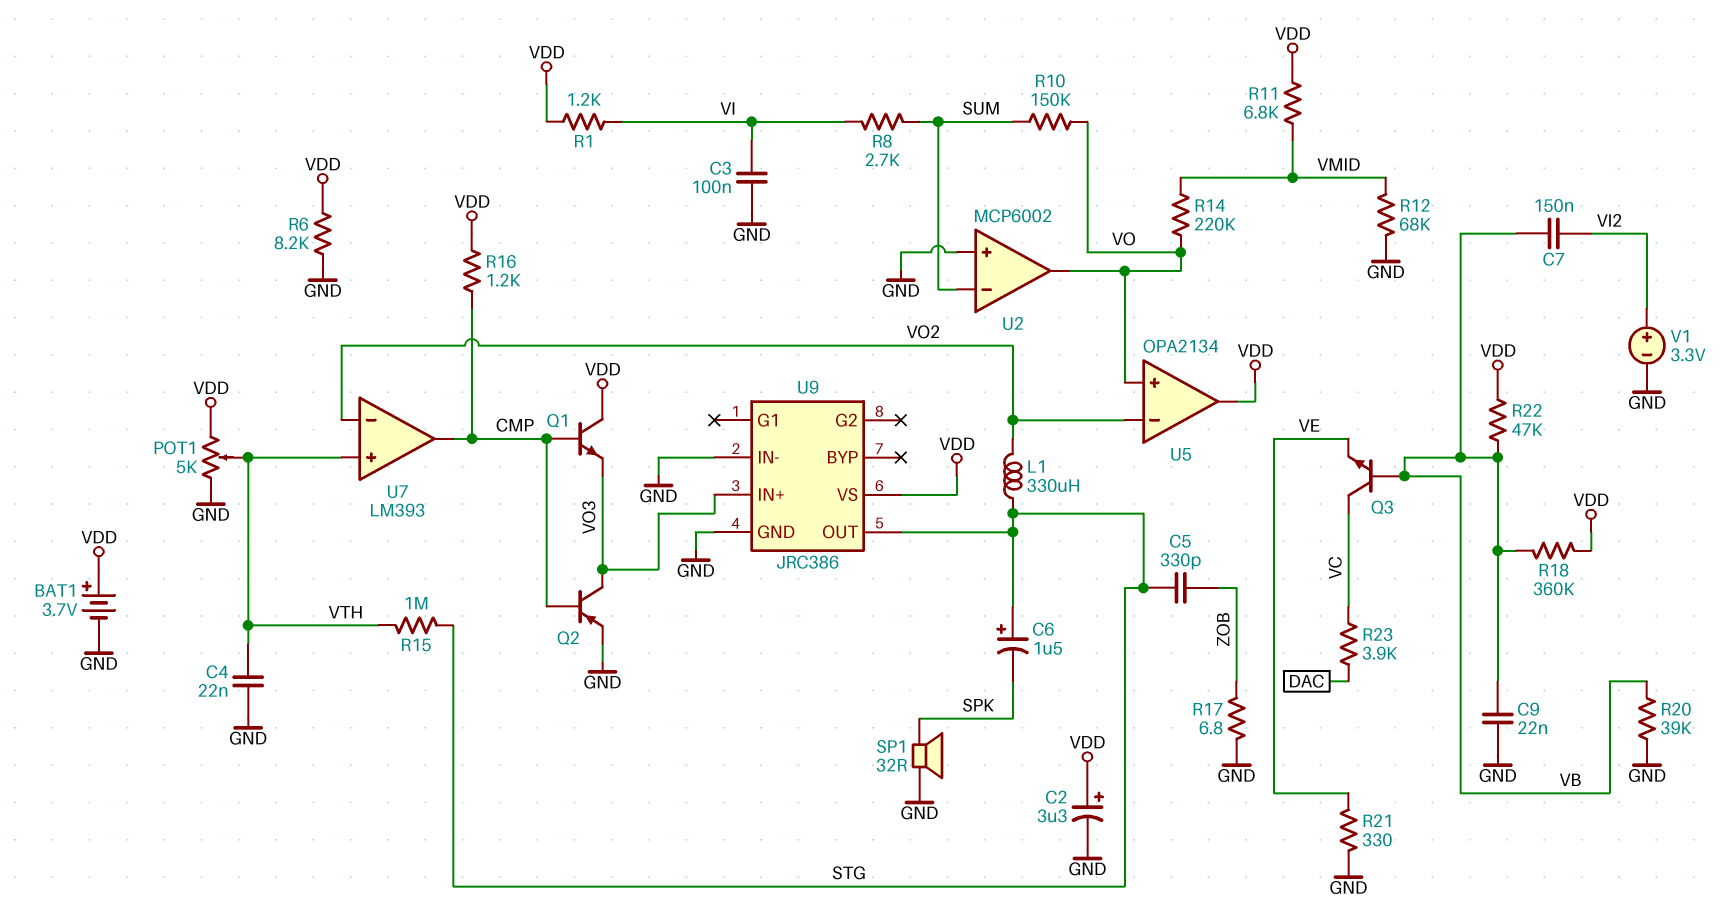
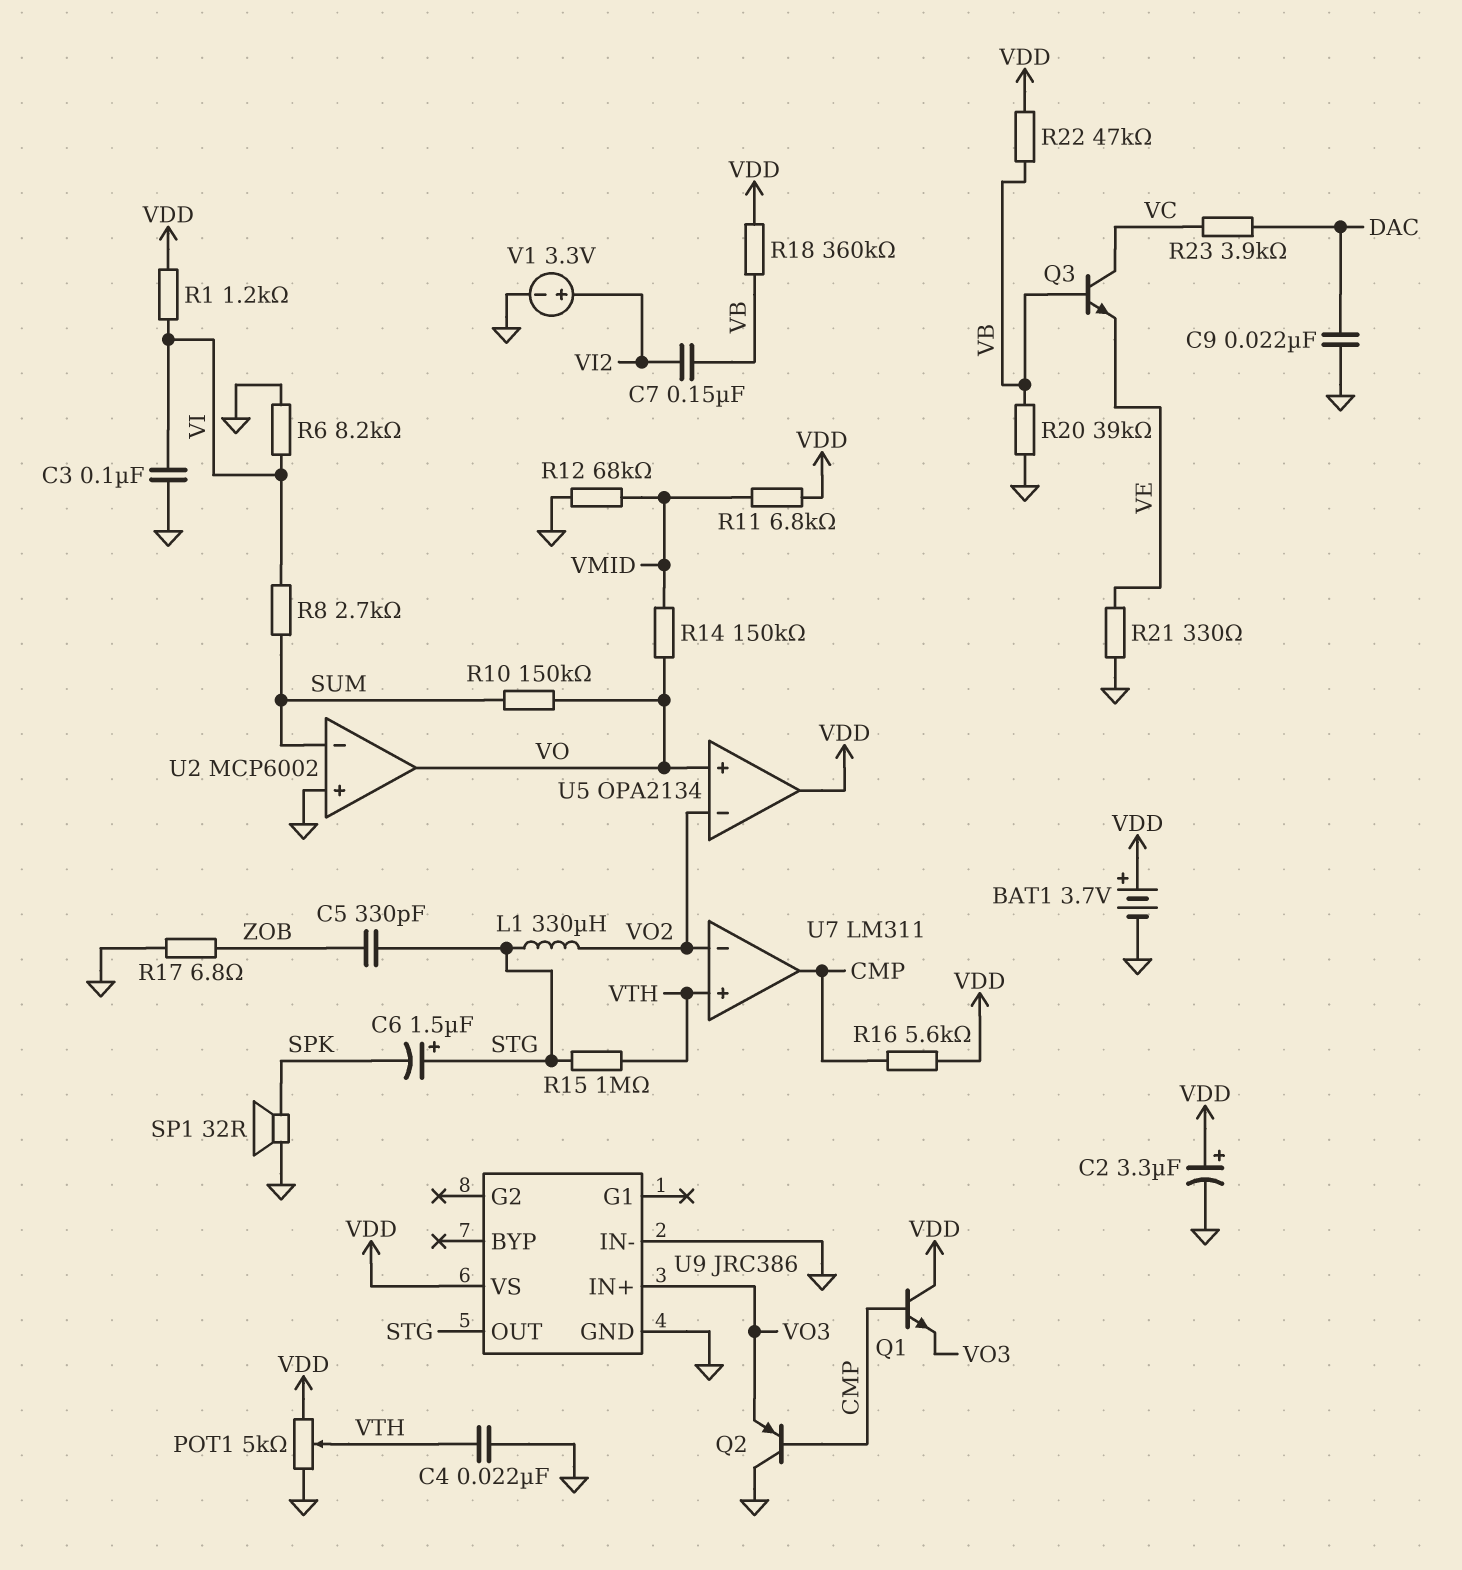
C9: 22nF (GND, VB) -> 22nF (DAC, GND)
Q2: PNP (B CMP, C VO3, E GND) -> PNP (B CMP, C GND, E VO3)
R6: 8.2k (GND, VDD) -> 8.2k (GND, VI)
R14: 220k (VMID, VO) -> 150k (VMID, VO)
R16: 1.2k (CMP, VDD) -> 5.6k (CMP, VDD)
U7: LM393 -> LM311

